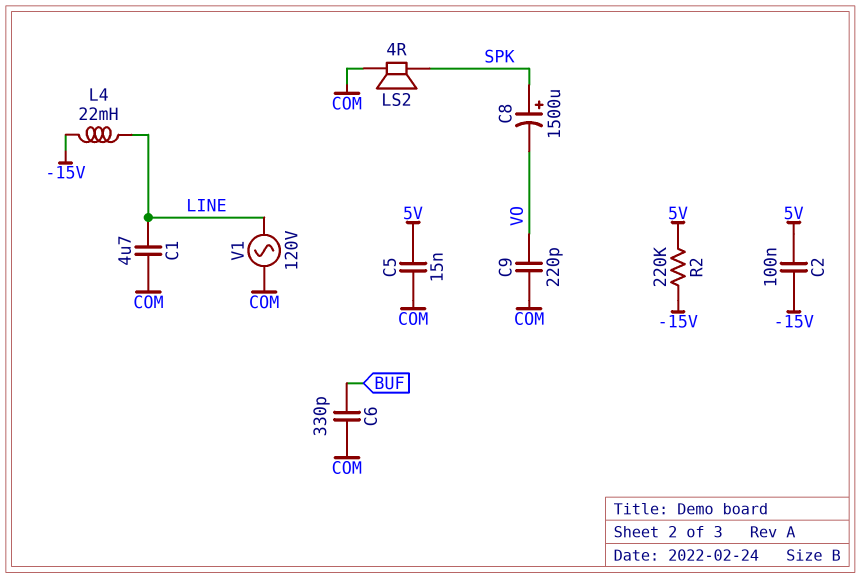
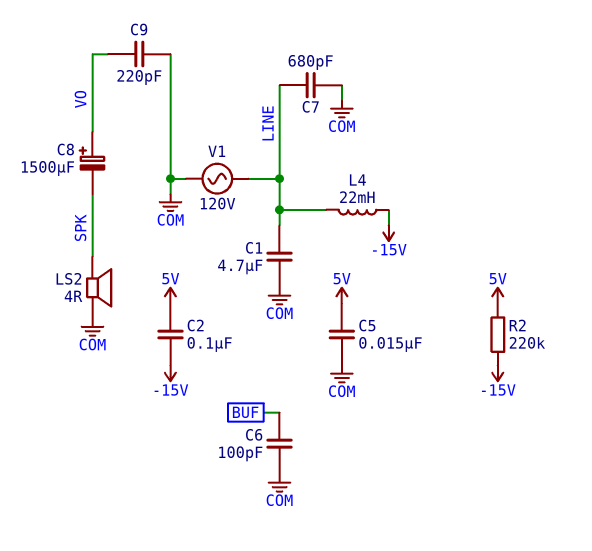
C6: 330pF (BUF, COM) -> 100pF (BUF, COM)
C7: none -> 680pF (COM, LINE)
C8: 1500uF (plus SPK, minus VO) -> 1500uF (plus VO, minus SPK)

